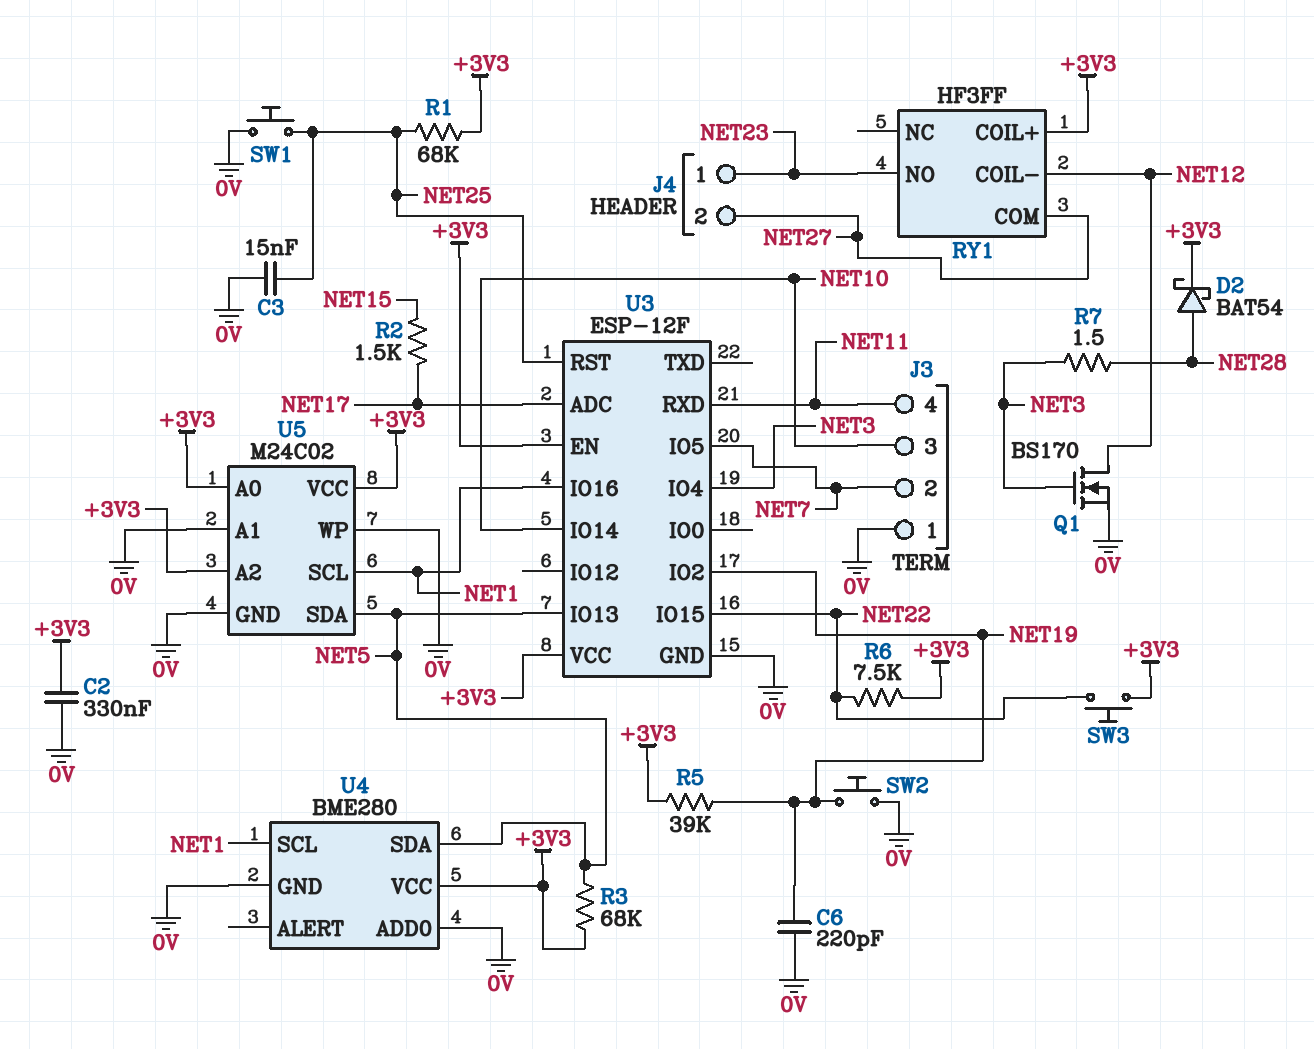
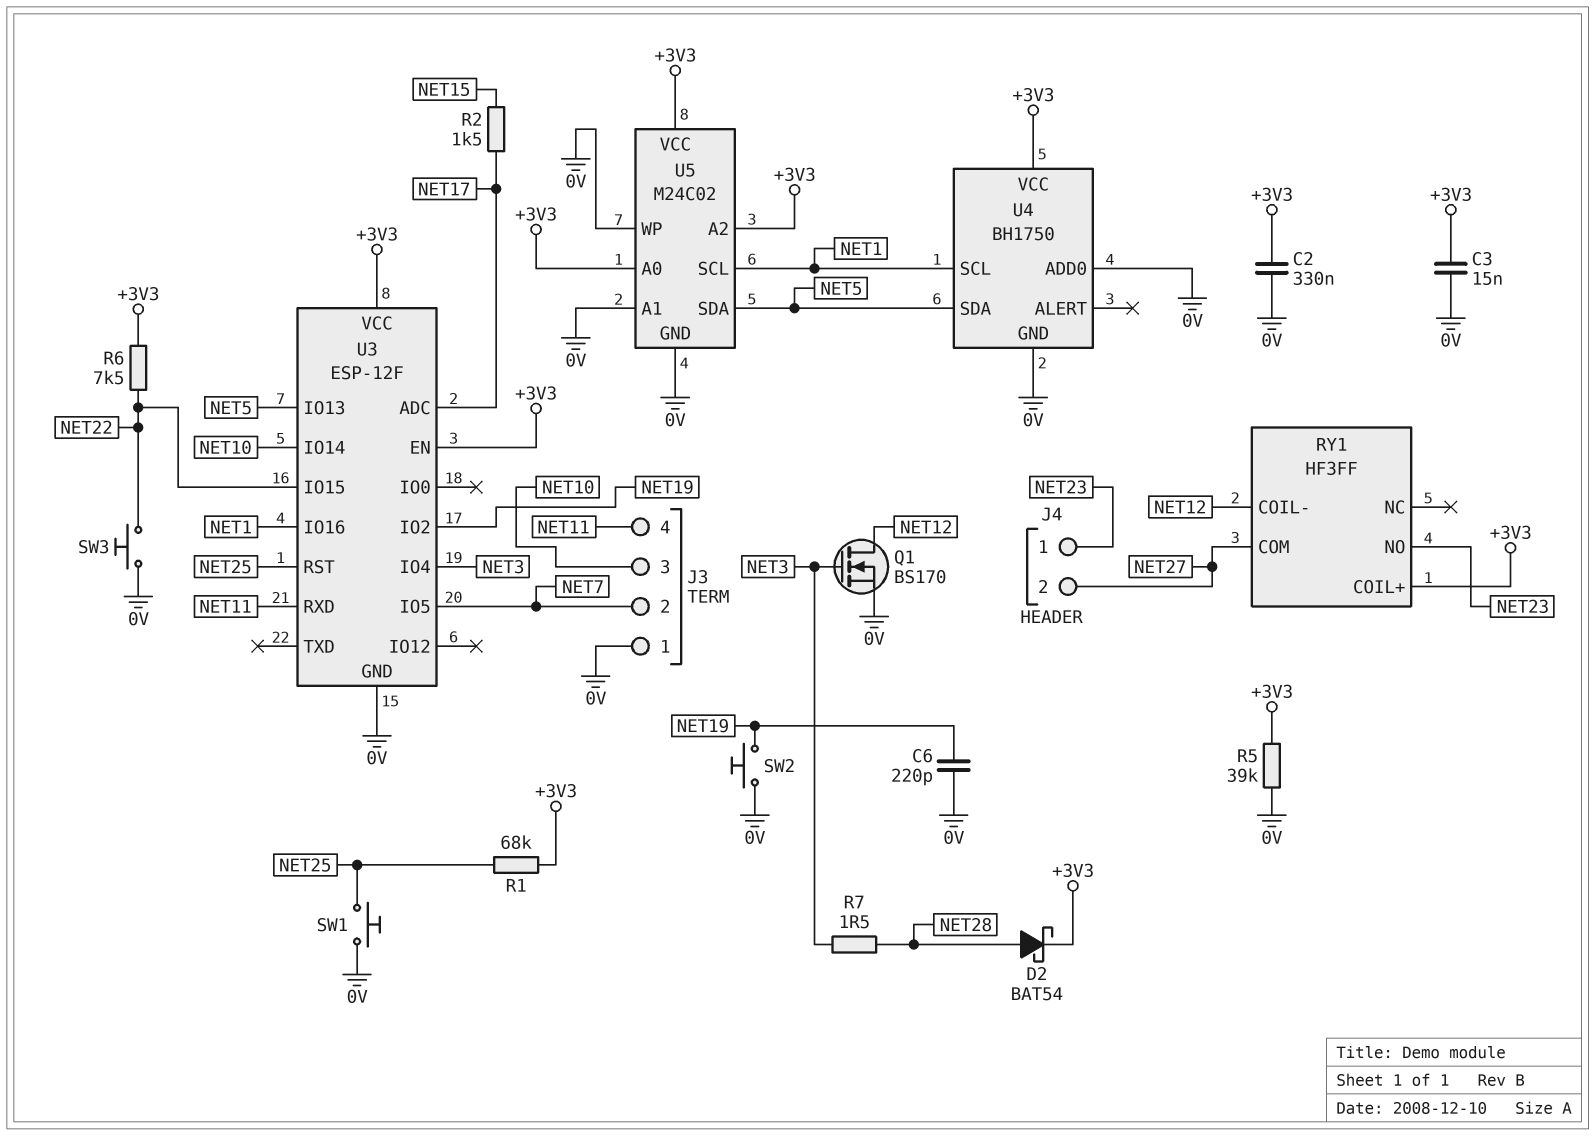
C3: 15nF (0V, NET25) -> 15nF (+3V3, 0V)
R3: 68k (+3V3, NET5) -> none
R5: 39k (+3V3, NET19) -> 39k (+3V3, 0V)
SW3: button (+3V3, NET22) -> button (0V, NET22)
U4: BME280 -> BH1750

